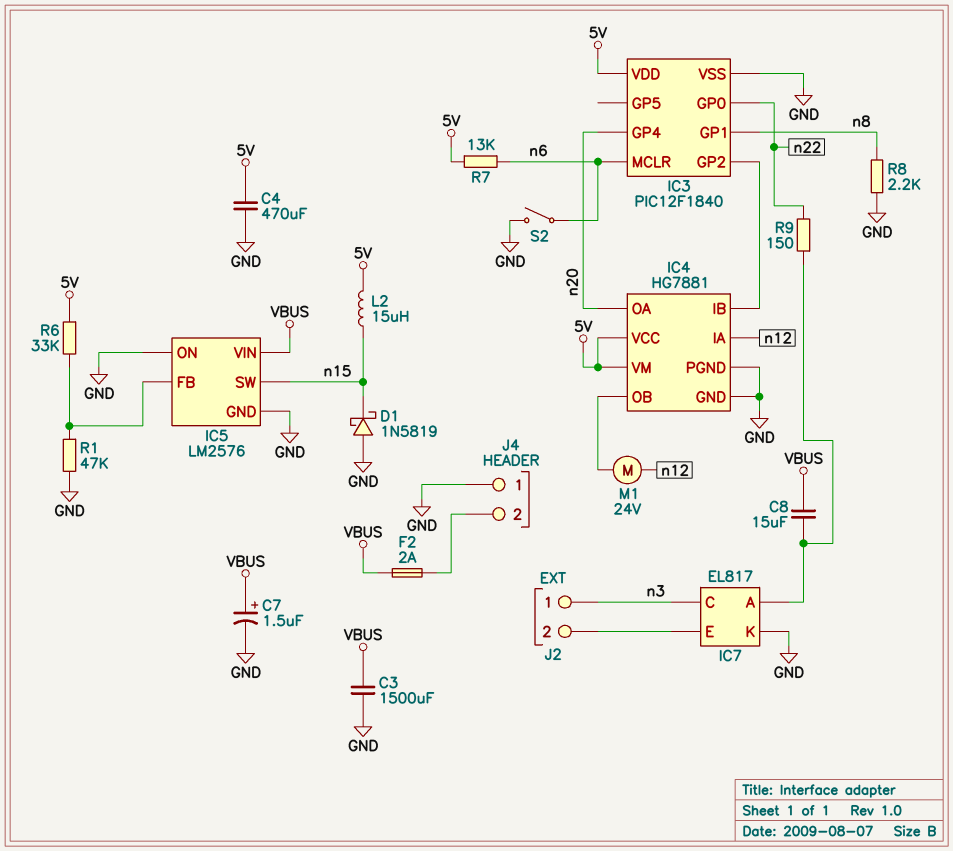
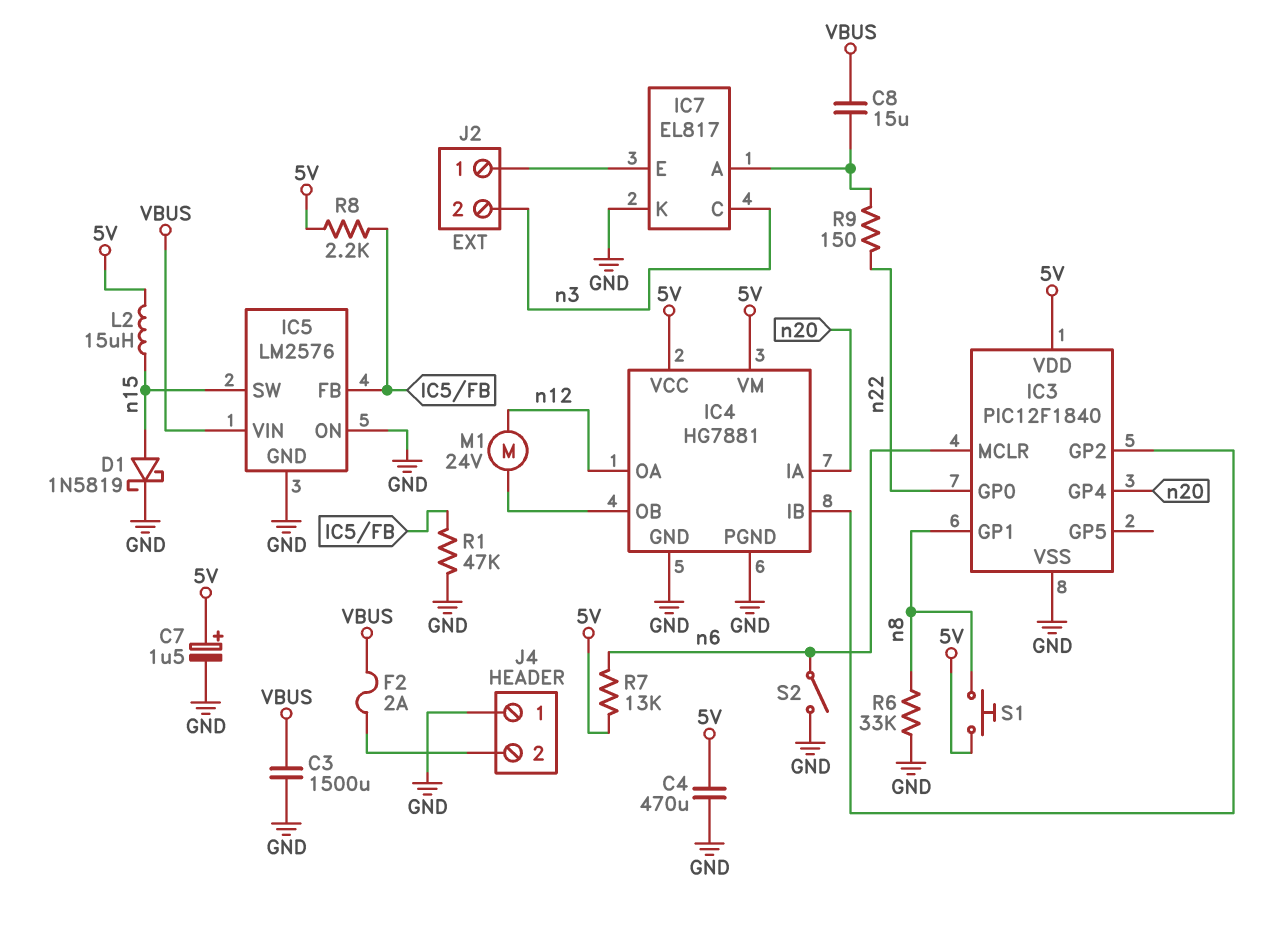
C7: 1.5uF (plus VBUS, minus GND) -> 1.5uF (plus 5V, minus GND)
D1: schottky 1N5819 (A GND, K n15) -> schottky 1N5819 (A n15, K GND)
IC4 pin IA: n12 -> n20
IC4 pin OA: n20 -> n12
J2 pin 1: n3 -> IC7/E
J2 pin 2: IC7/E -> n3
R6: 33k (5V, IC5/FB) -> 33k (GND, n8)
R8: 2.2k (GND, n8) -> 2.2k (5V, IC5/FB)
S1: none -> button (5V, n8)

